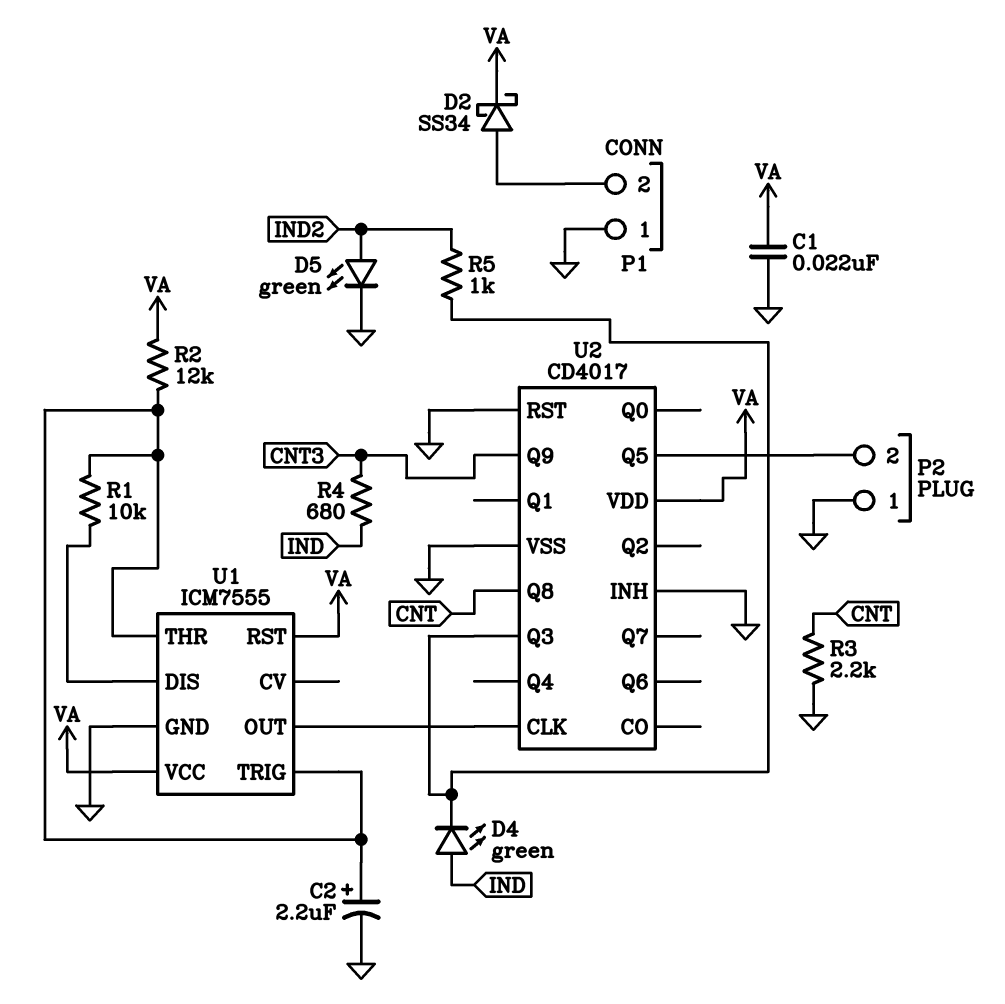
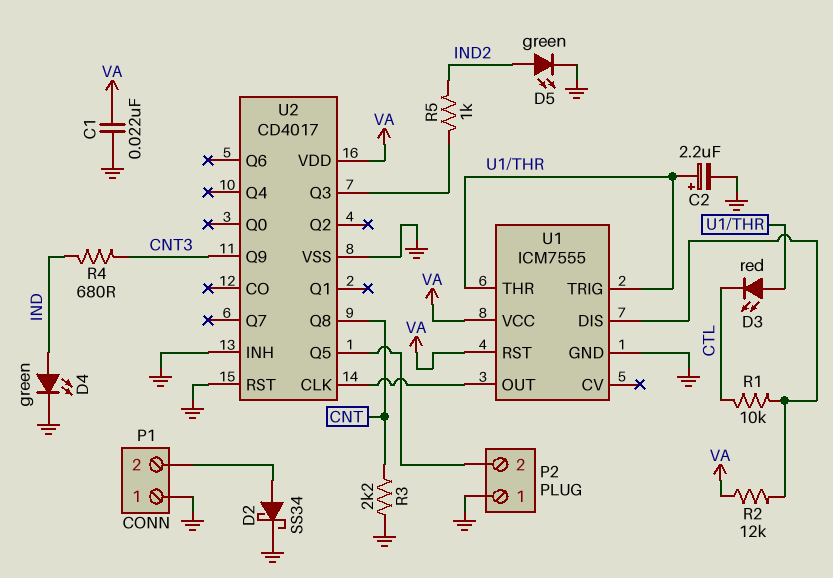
D2: schottky SS34 (A P1/2, K VA) -> schottky SS34 (A P1/2, K GND)
D3: none -> LED red (A U1/THR, K CTL)
D4: LED green (A IND, K U2/Q3) -> LED green (A IND, K GND)
R1: 10k (U1/DIS, U1/THR) -> 10k (CTL, U1/DIS)
R2: 12k (U1/THR, VA) -> 12k (U1/DIS, VA)

